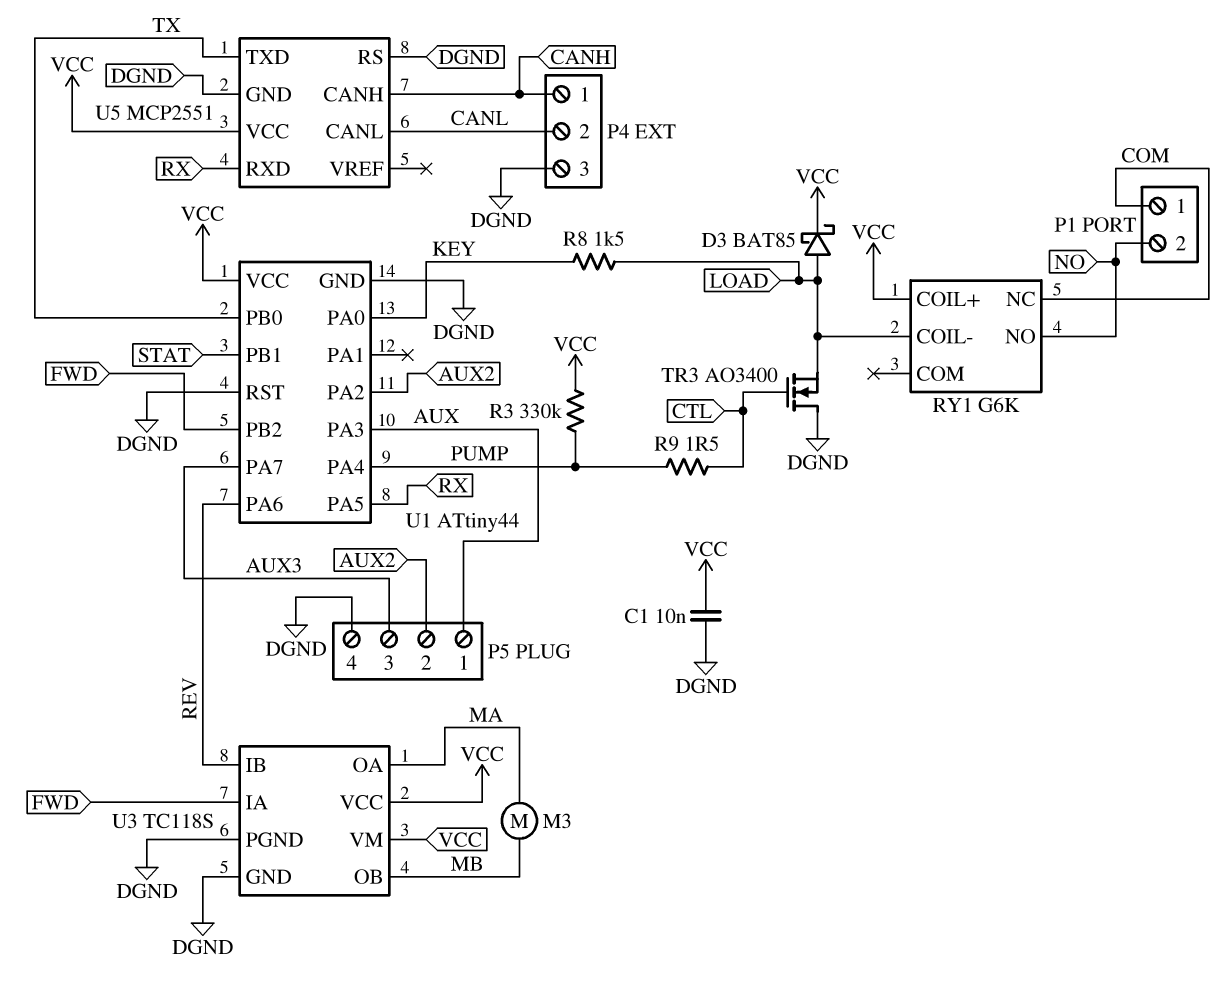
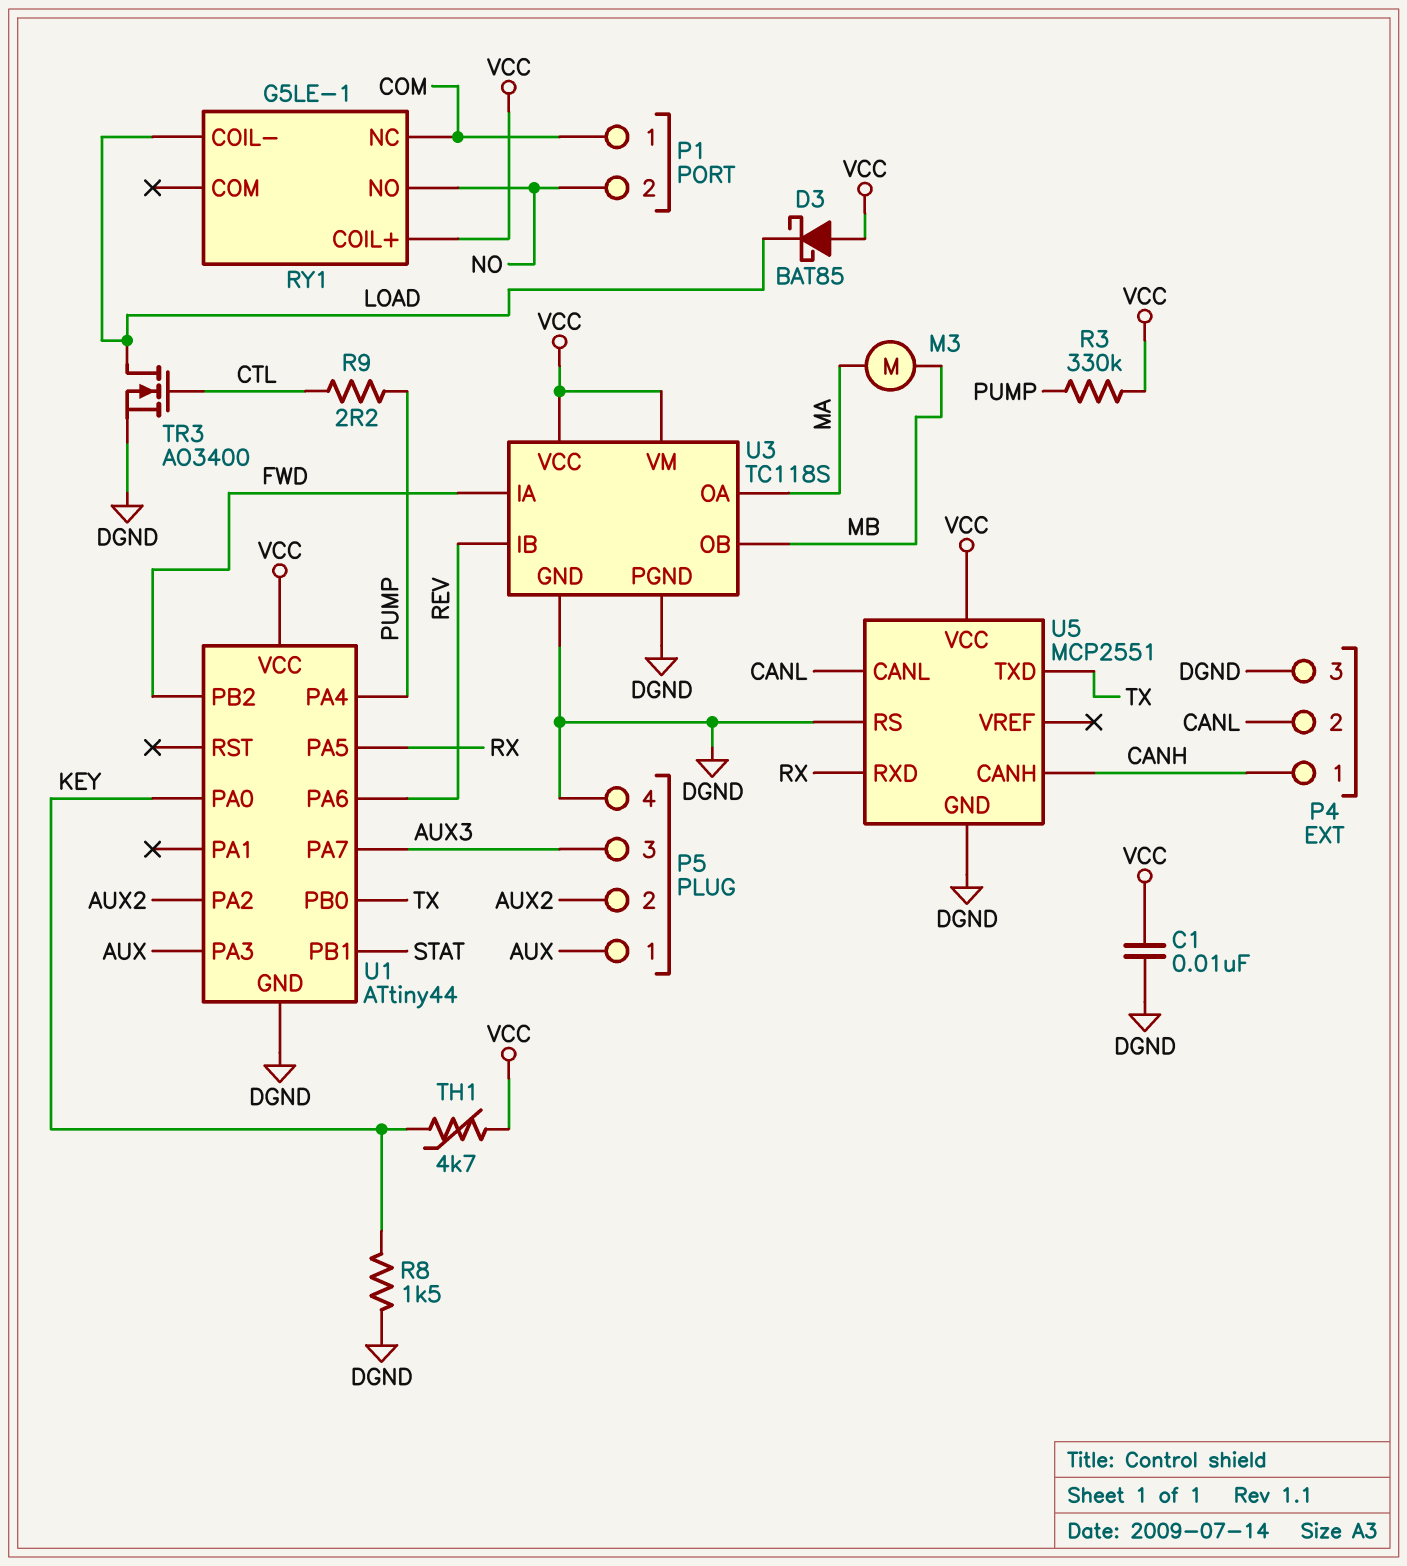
D3: schottky BAT85 (A LOAD, K VCC) -> schottky BAT85 (A VCC, K LOAD)
R8: 1.5k (KEY, LOAD) -> 1.5k (DGND, KEY)
R9: 1.5 (CTL, PUMP) -> 2.2 (CTL, PUMP)
RY1: G6K -> G5LE-1
TH1: none -> 4.7k (KEY, VCC)
TR3: NMOS AO3400 (G CTL, D DGND, S LOAD) -> NMOS AO3400 (G CTL, D LOAD, S DGND)
U1 pin RST: DGND -> none

